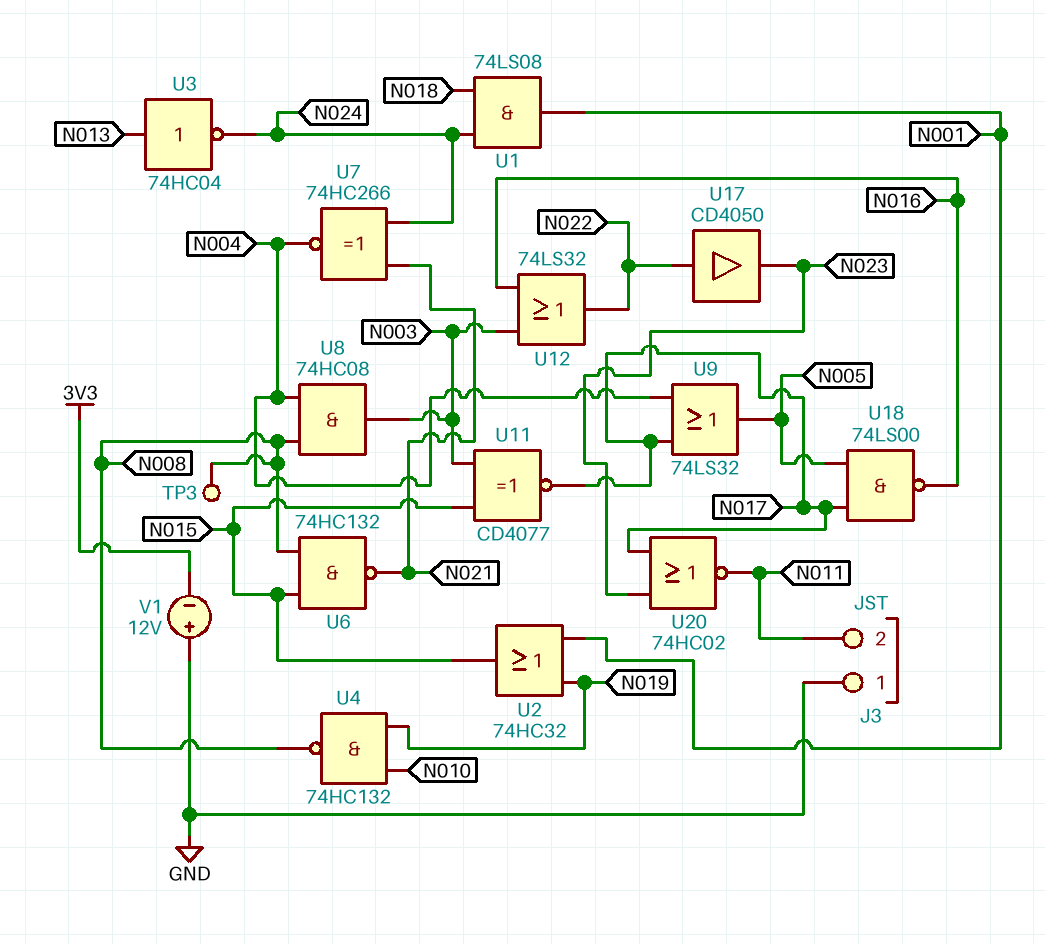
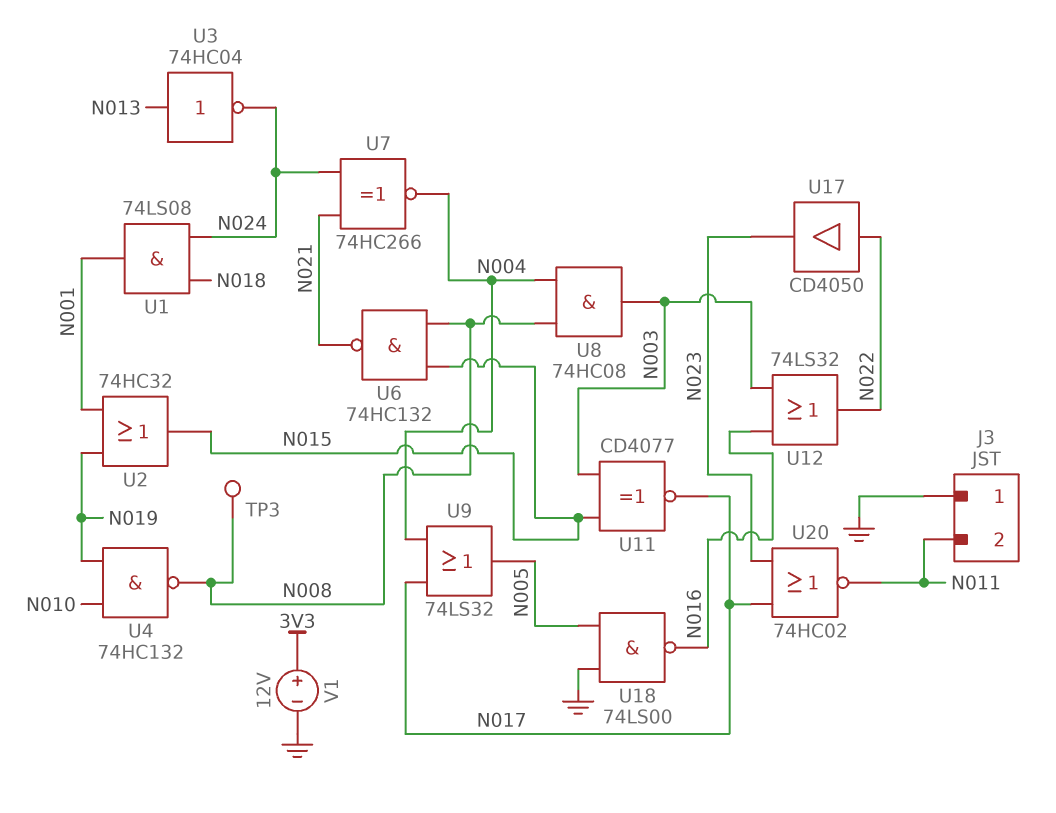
U18: NAND 74LS00 (in N005, in N017, out N016) -> NAND 74LS00 (in GND, in N005, out N016)
V1: 12V (plus GND, minus 3V3) -> 12V (plus 3V3, minus GND)

